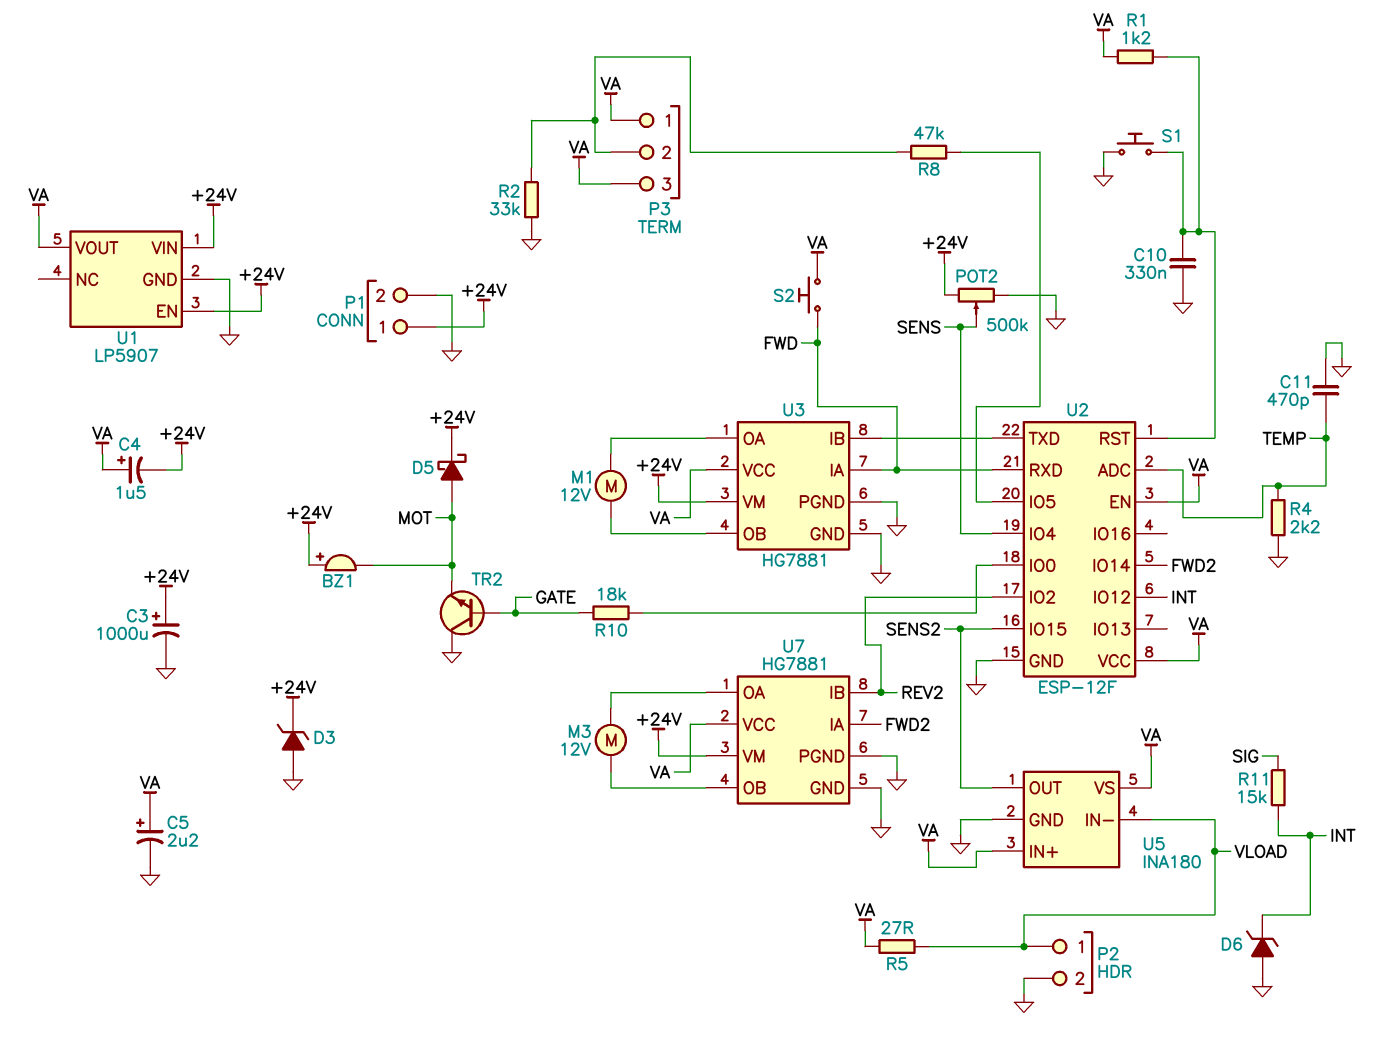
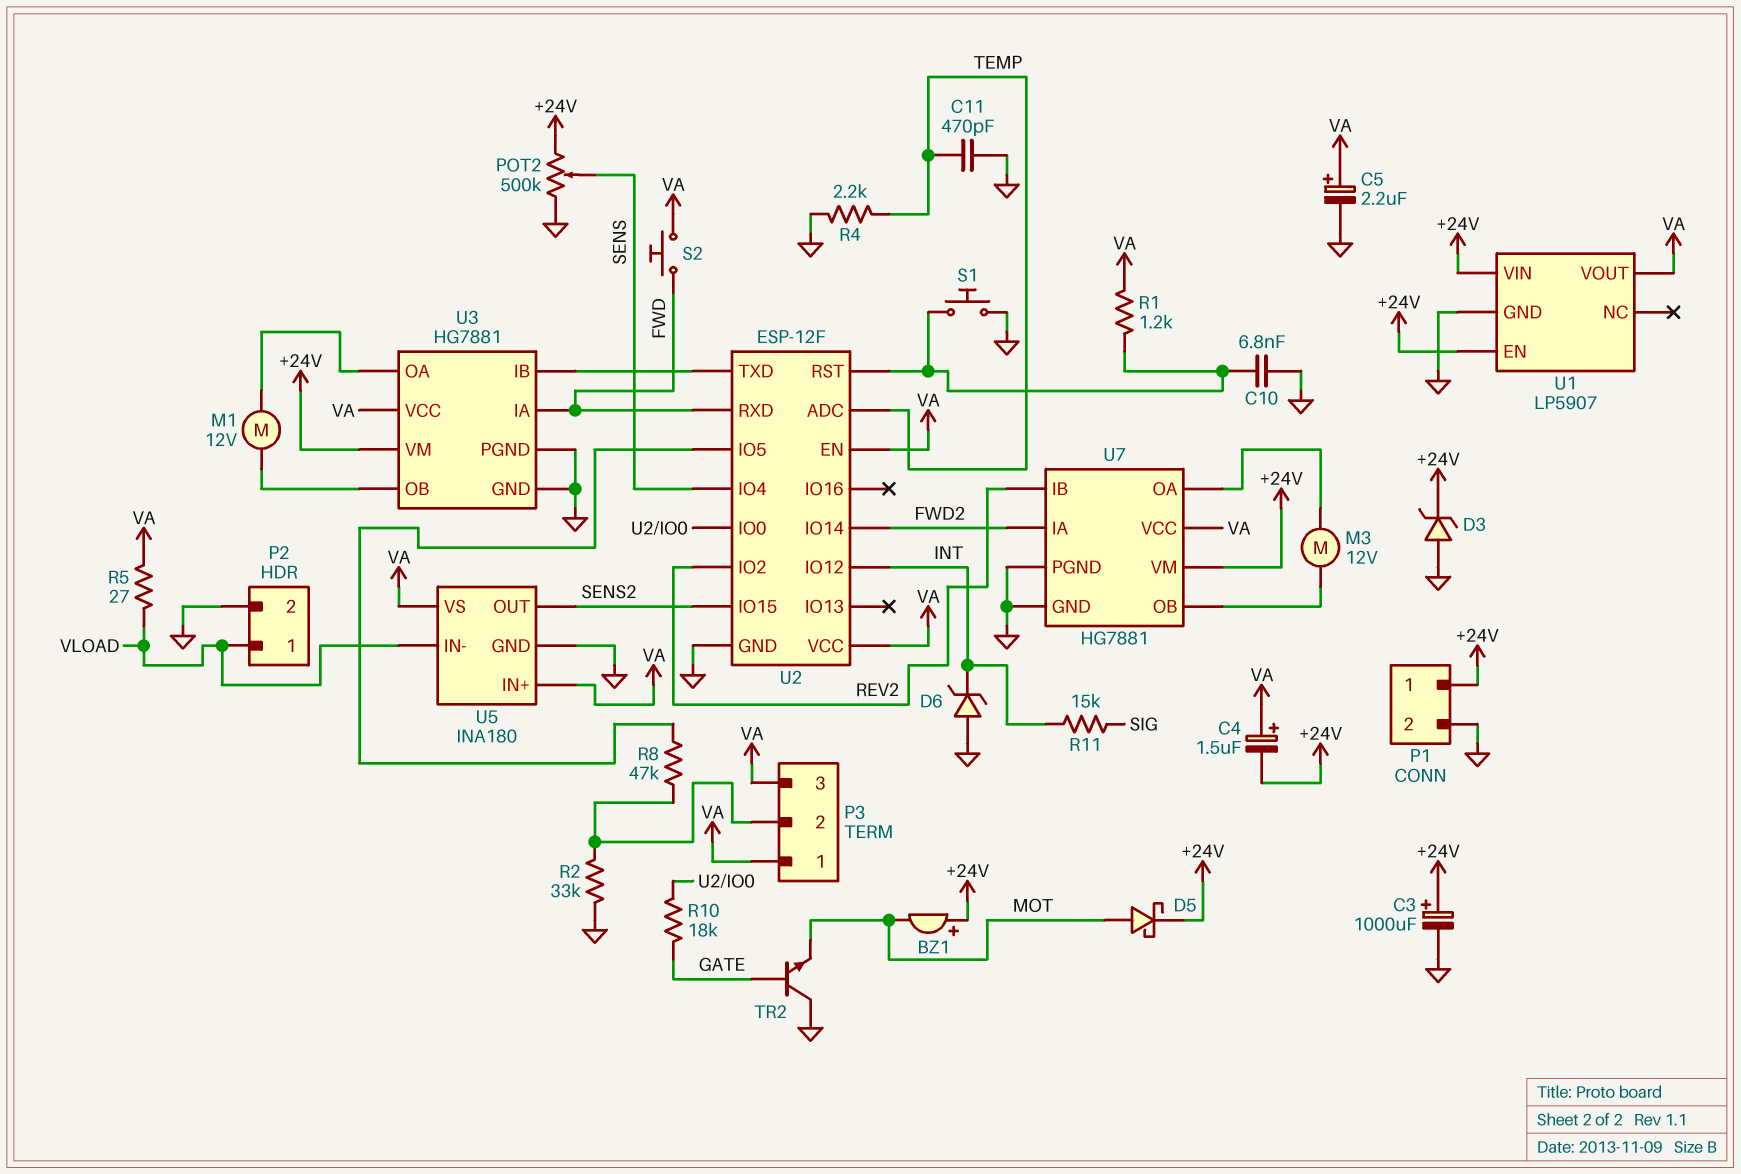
C10: 330nF (GND, U2/RST) -> 6.8nF (GND, U2/RST)

